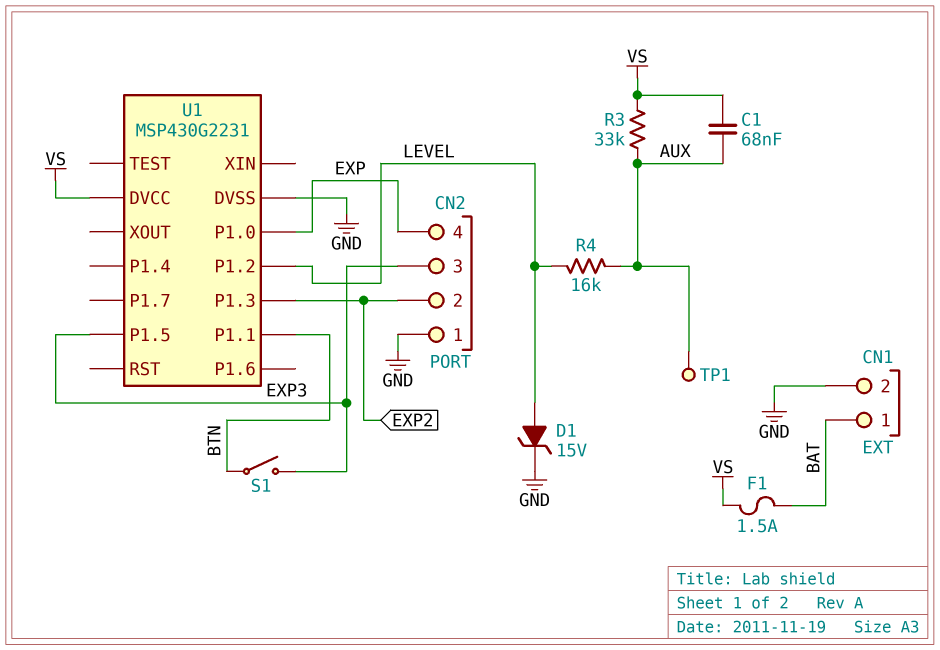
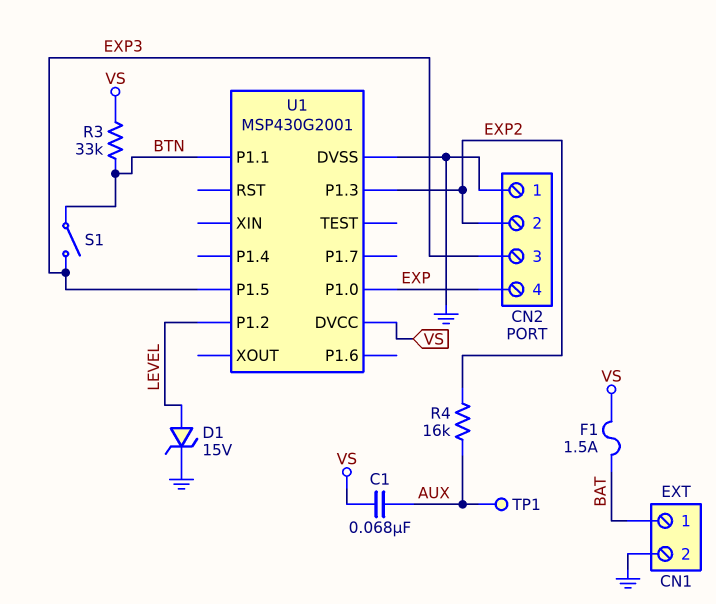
R3: 33k (AUX, VS) -> 33k (BTN, VS)
R4: 16k (AUX, LEVEL) -> 16k (AUX, EXP2)
U1: MSP430G2231 -> MSP430G2001

